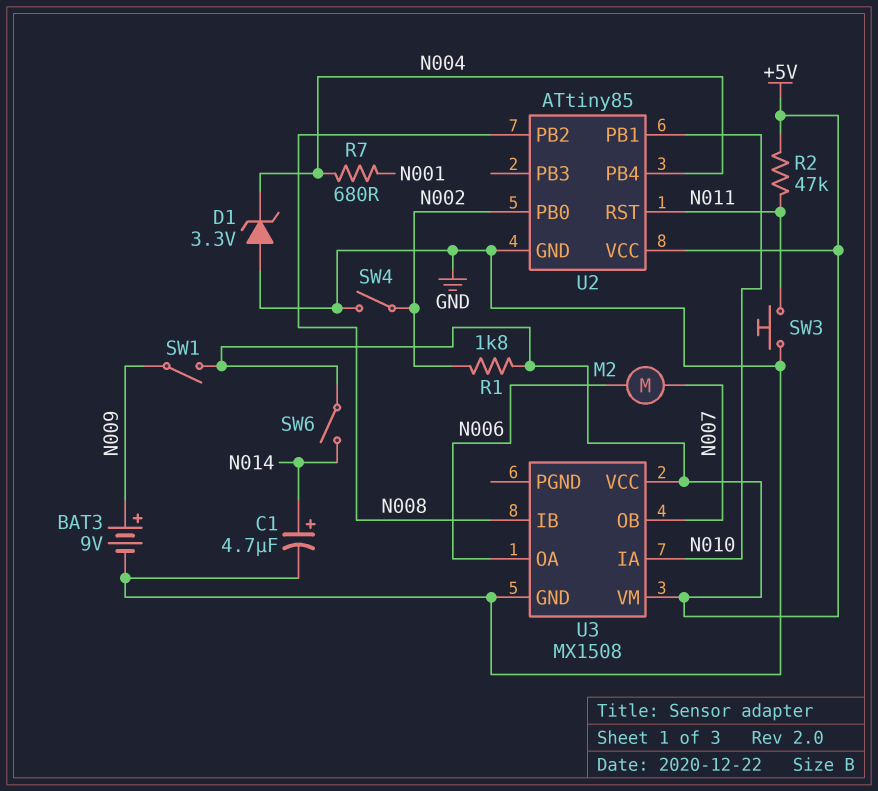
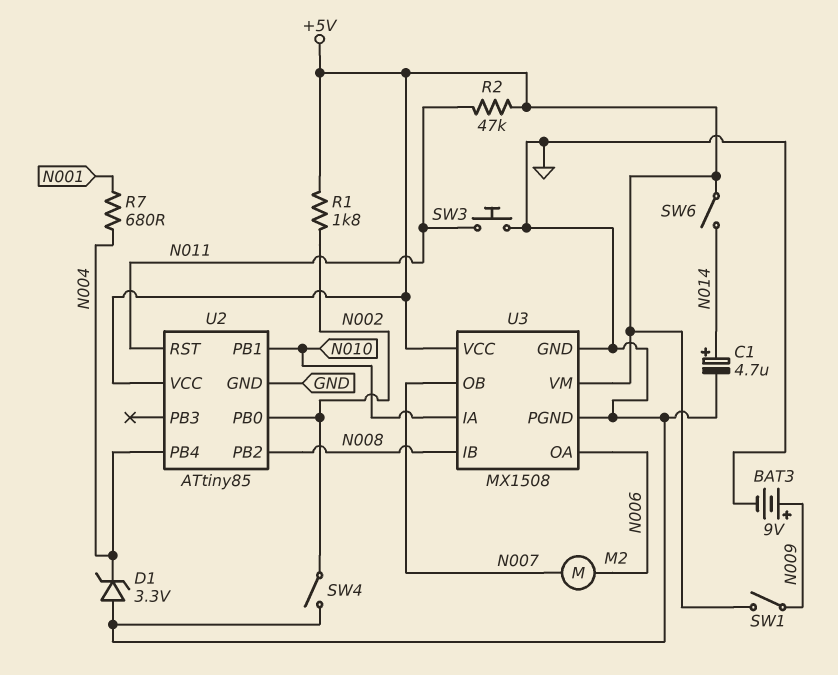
U3 pin PGND: none -> GND

